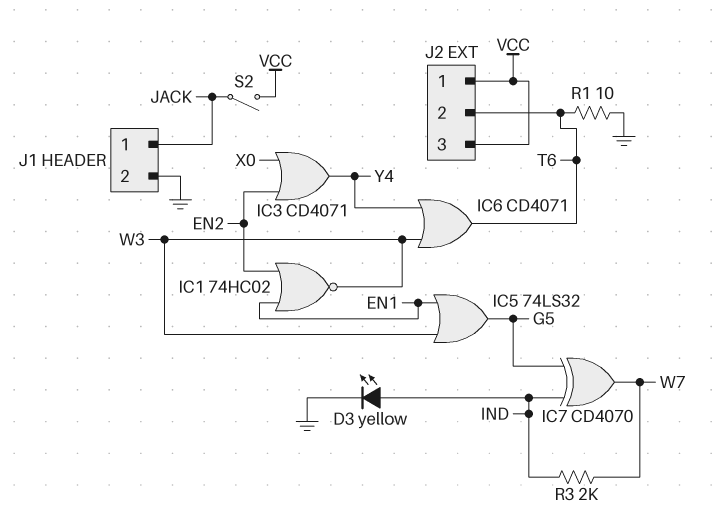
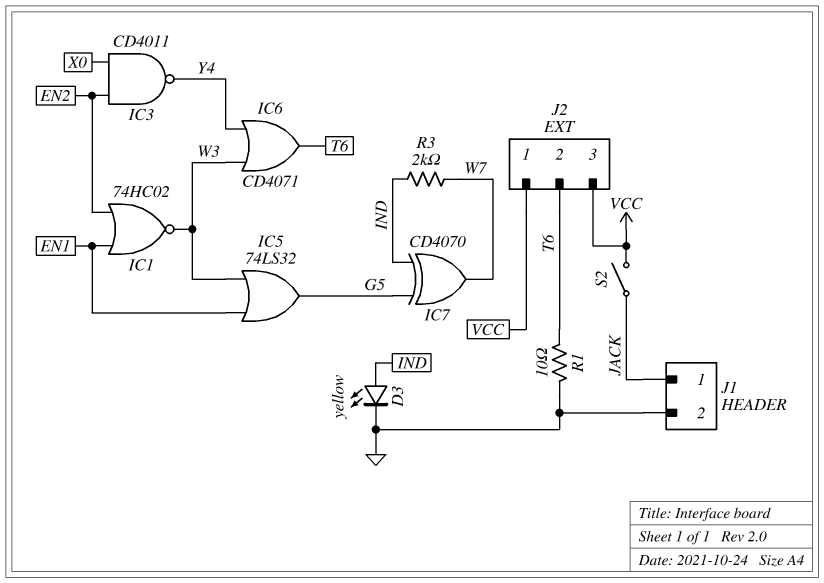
IC3: OR CD4071 (in EN2, in X0, out Y4) -> NAND CD4011 (in EN2, in X0, out Y4)

